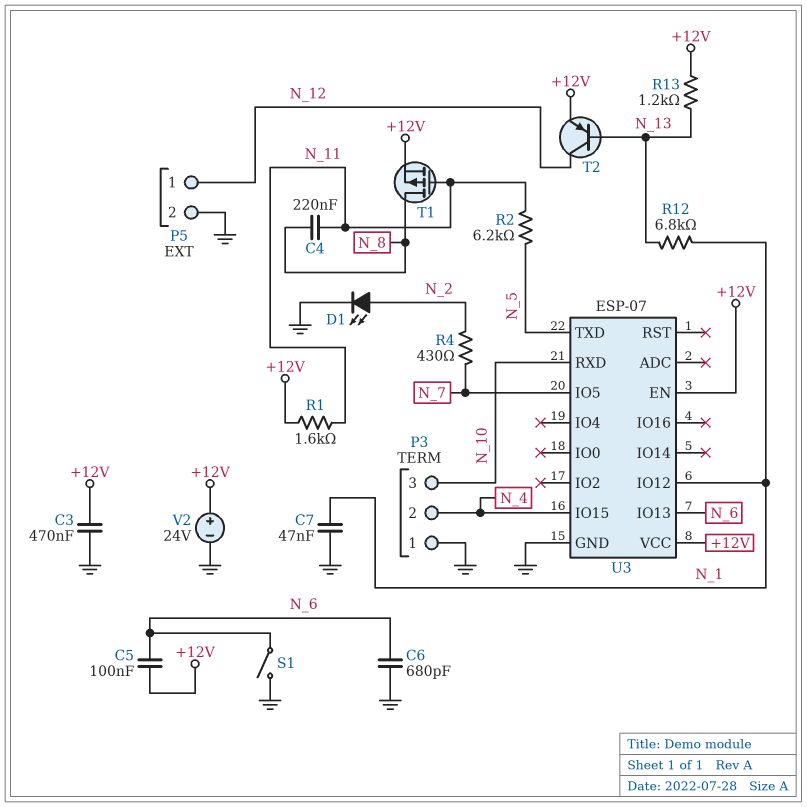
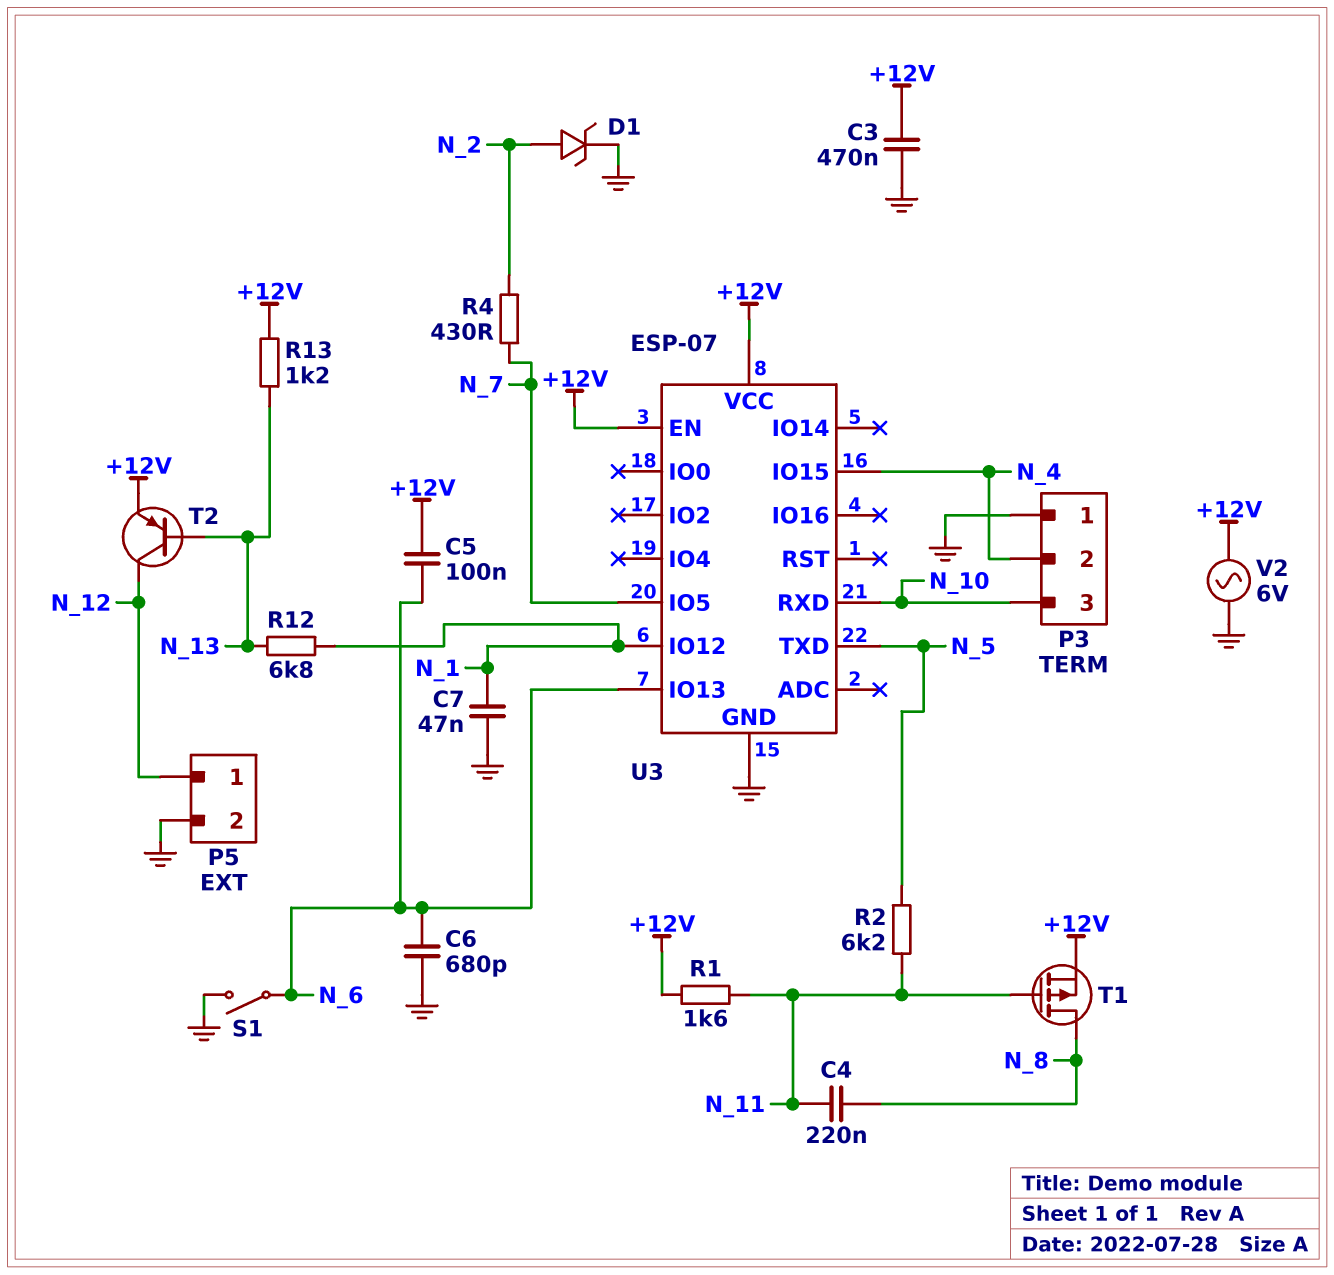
D1: LED (A N_2, K GND) -> zener (A N_2, K GND)
V2: 24V (plus +12V, minus GND) -> AC 6V (+12V, GND)

